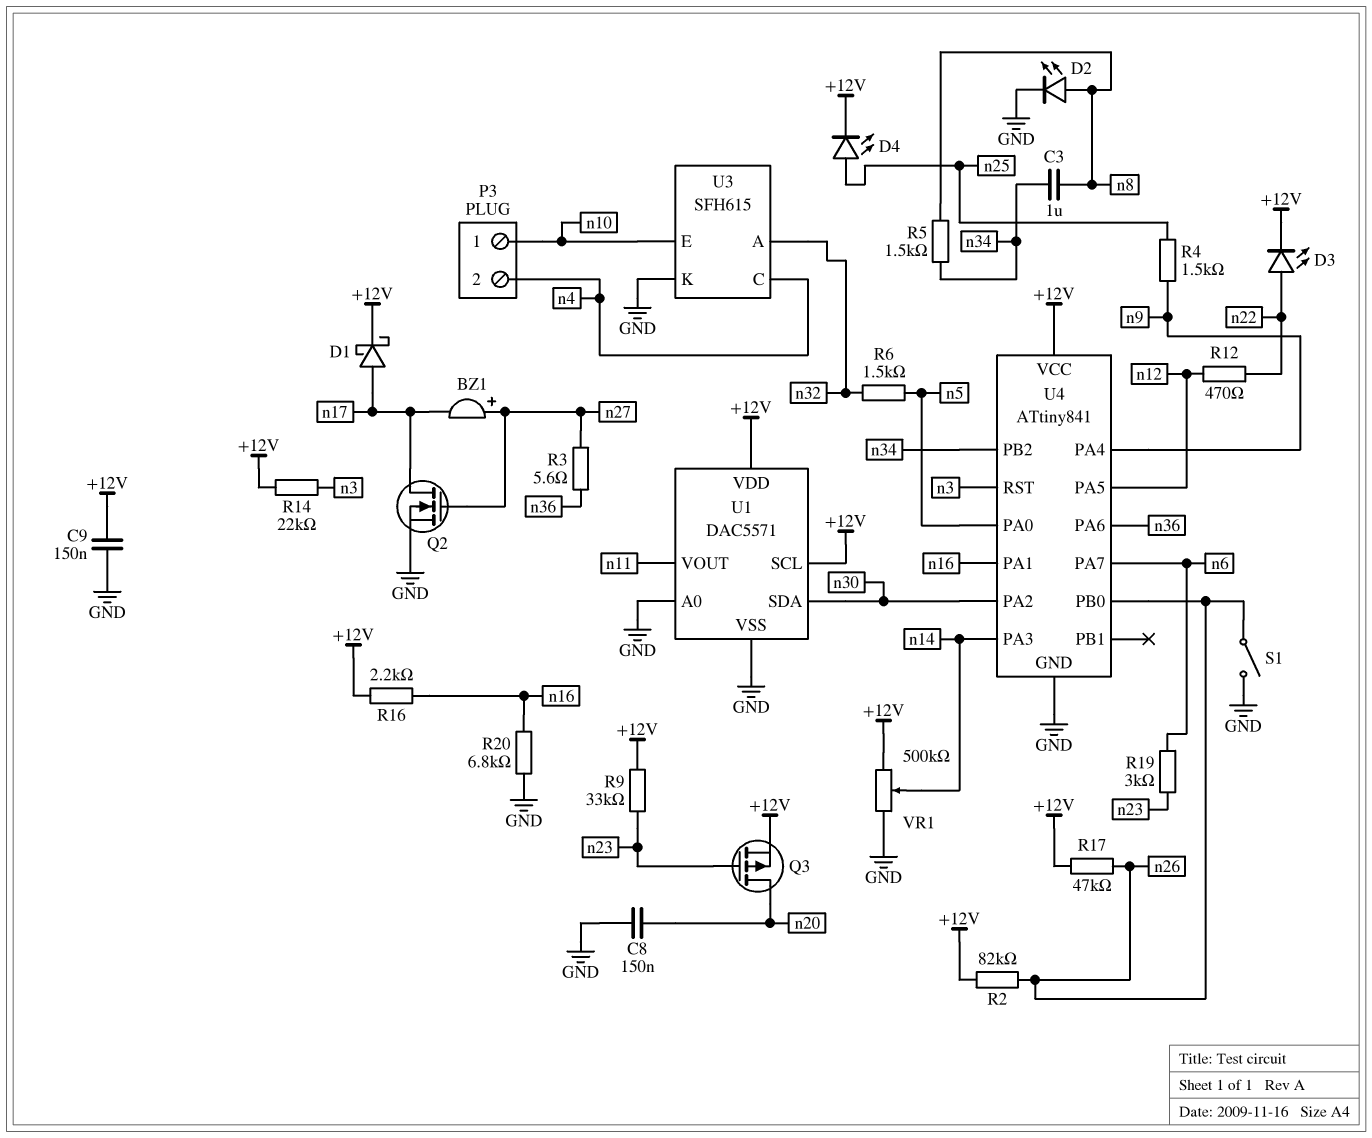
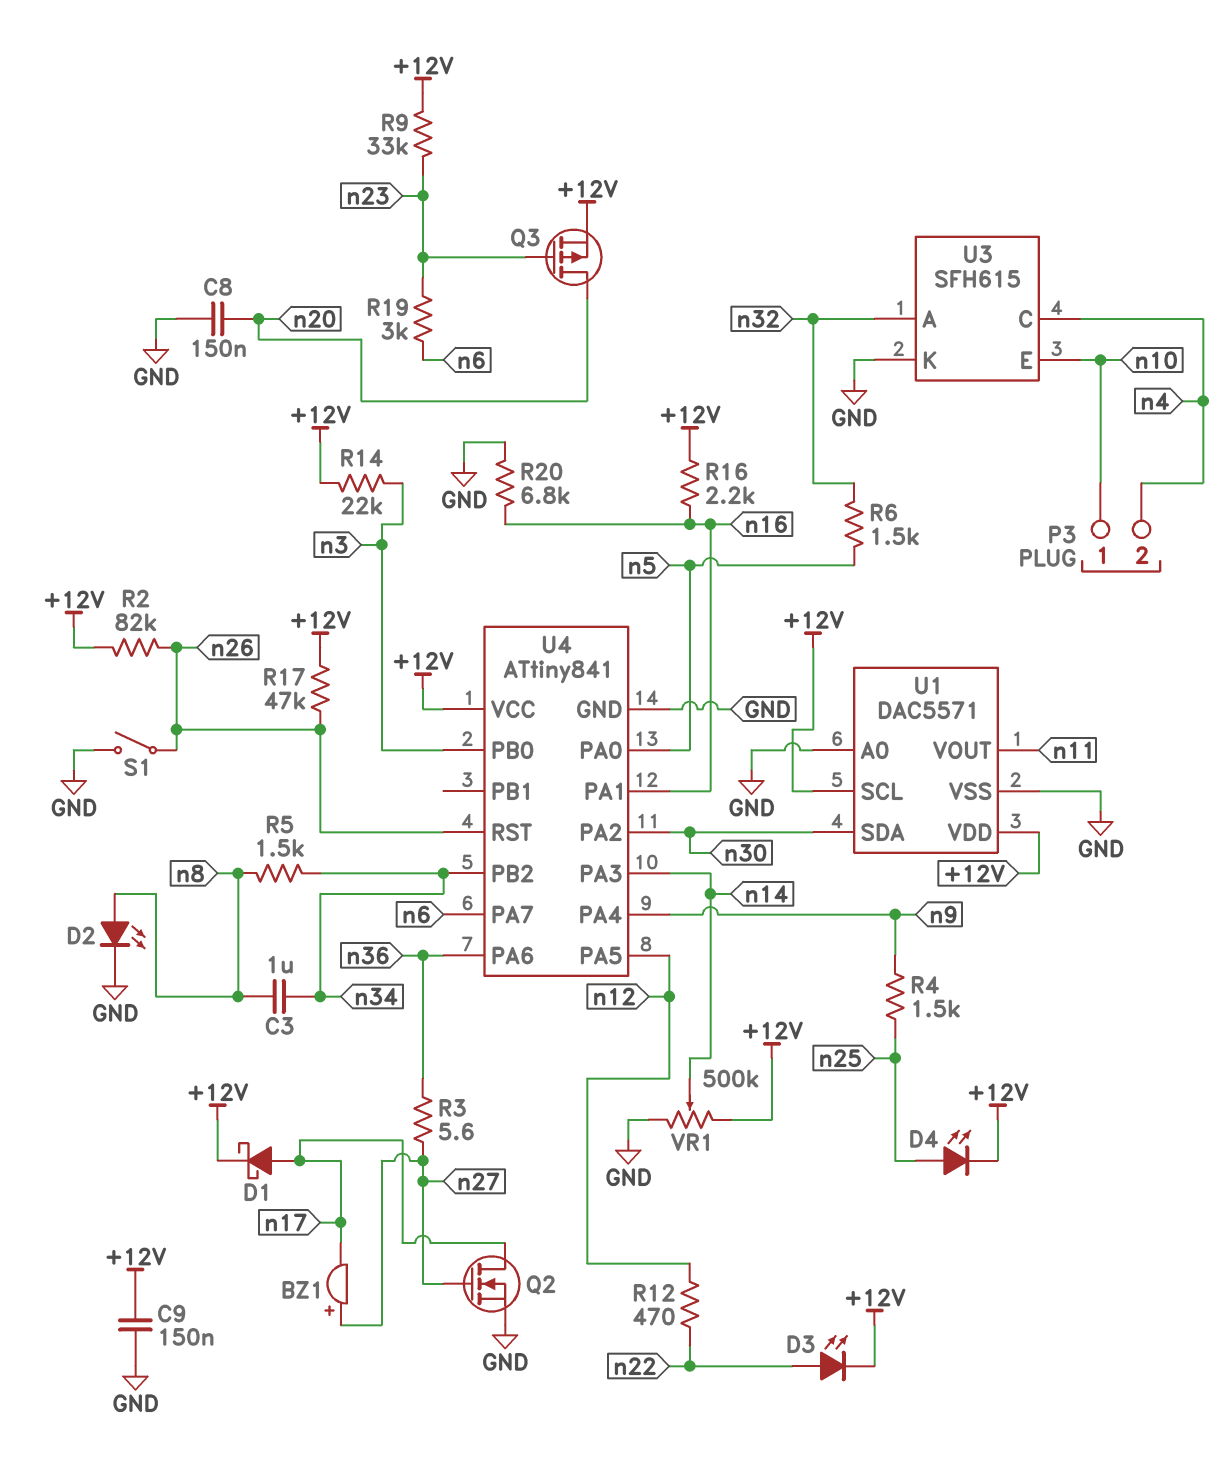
U4 pin PB0: n26 -> n3
U4 pin RST: n3 -> n26

